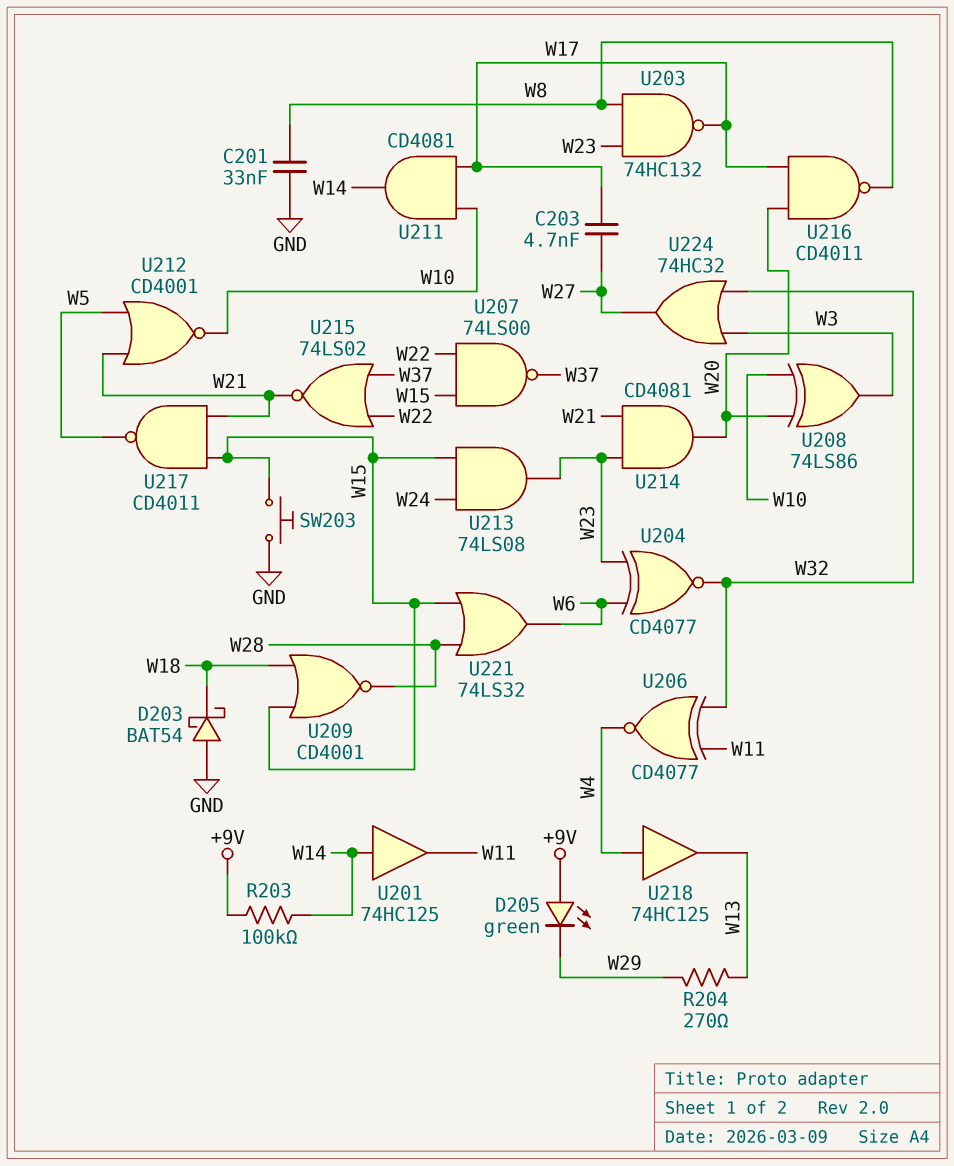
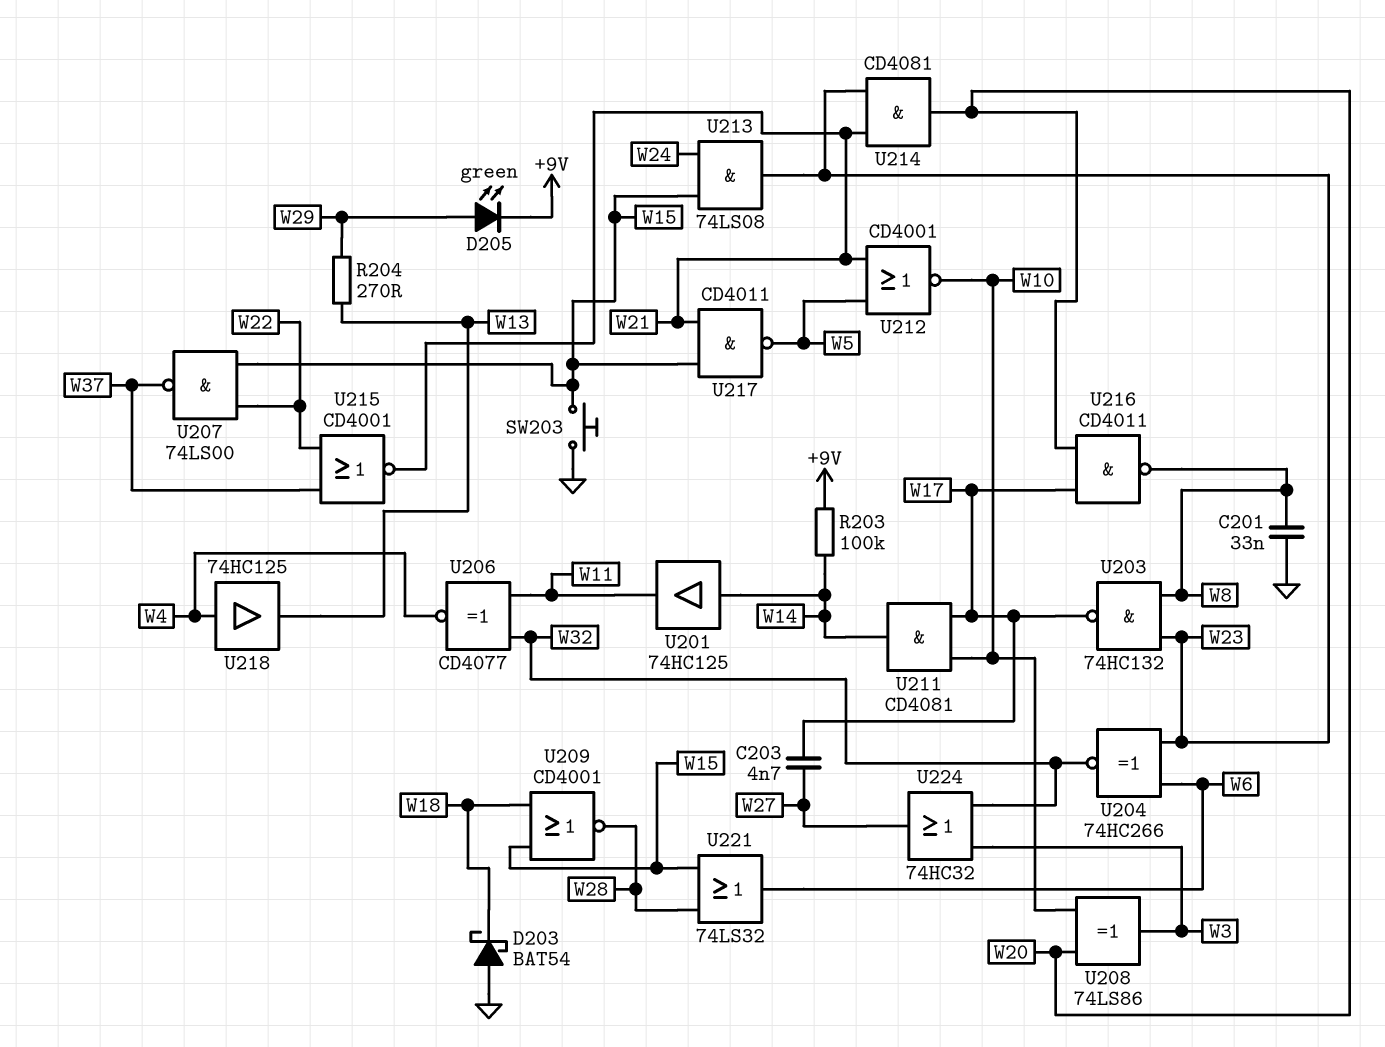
D205: LED green (A +9V, K W29) -> LED green (A W29, K +9V)
U204: XNOR CD4077 (in W6, in W23, out W32) -> XNOR 74HC266 (in W6, in W23, out W32)
U215: NOR 74LS02 (in W22, in W37, out W21) -> NOR CD4001 (in W22, in W37, out W21)

